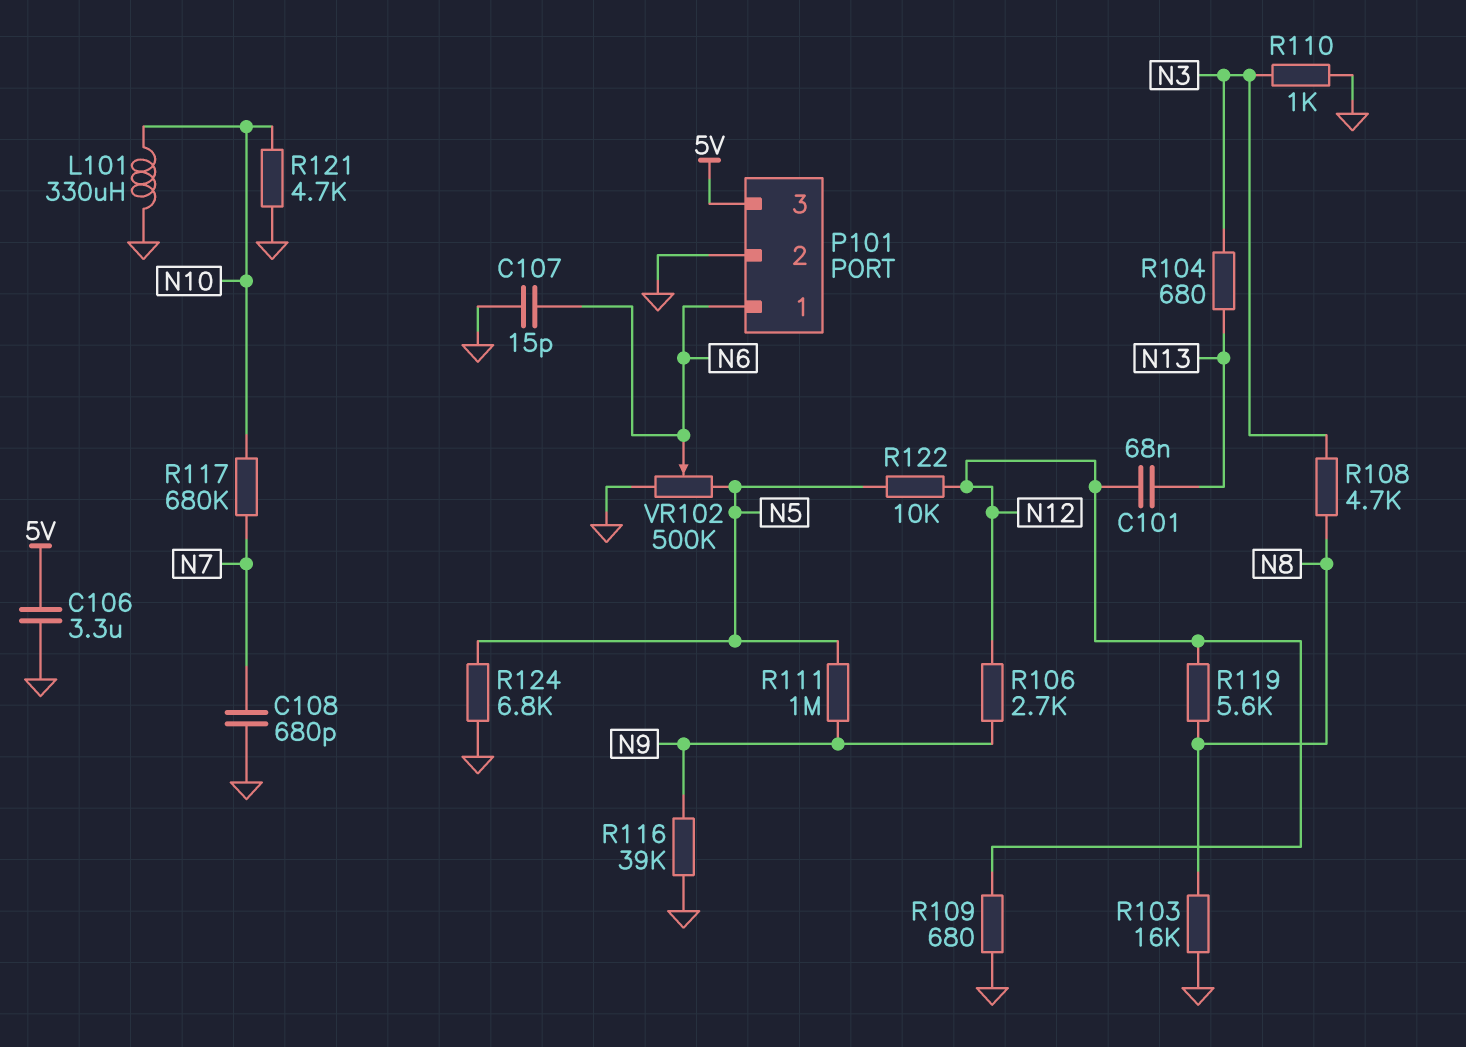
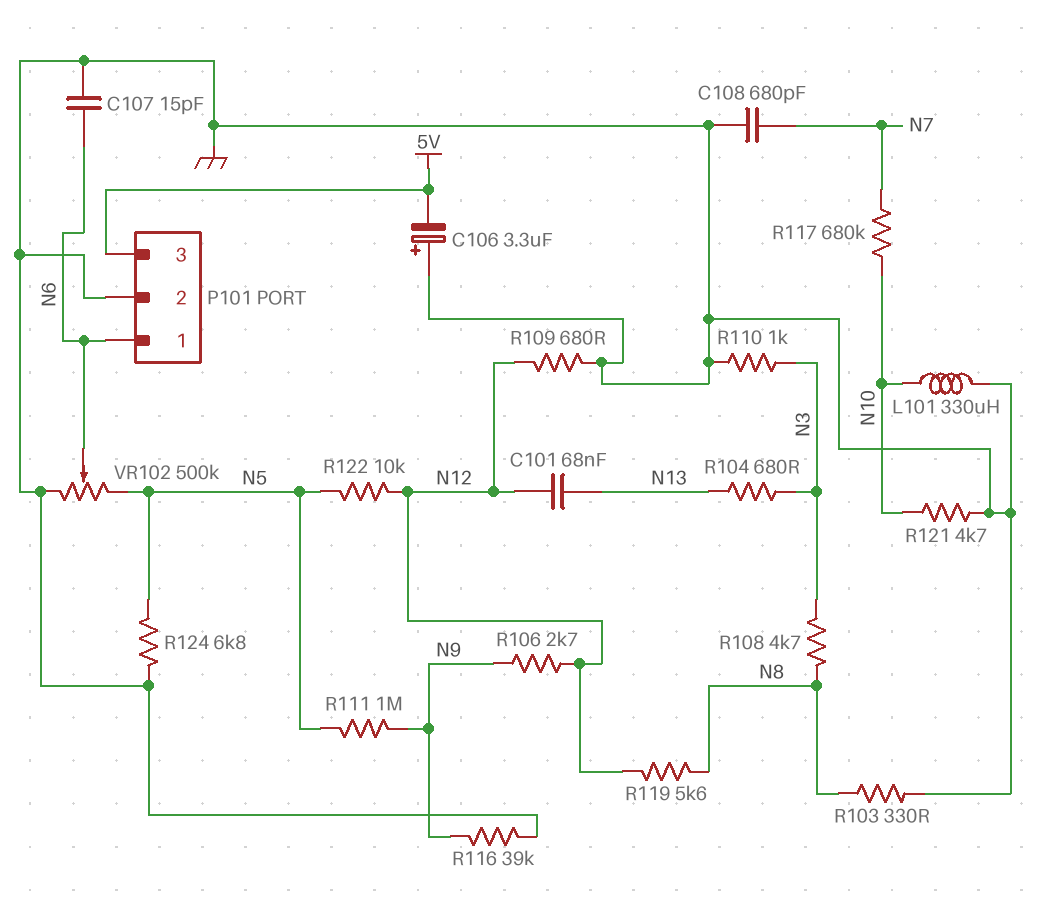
C106: 3.3uF (5V, GND) -> 3.3uF (plus GND, minus 5V)
R103: 16k (GND, N8) -> 330 (GND, N8)

